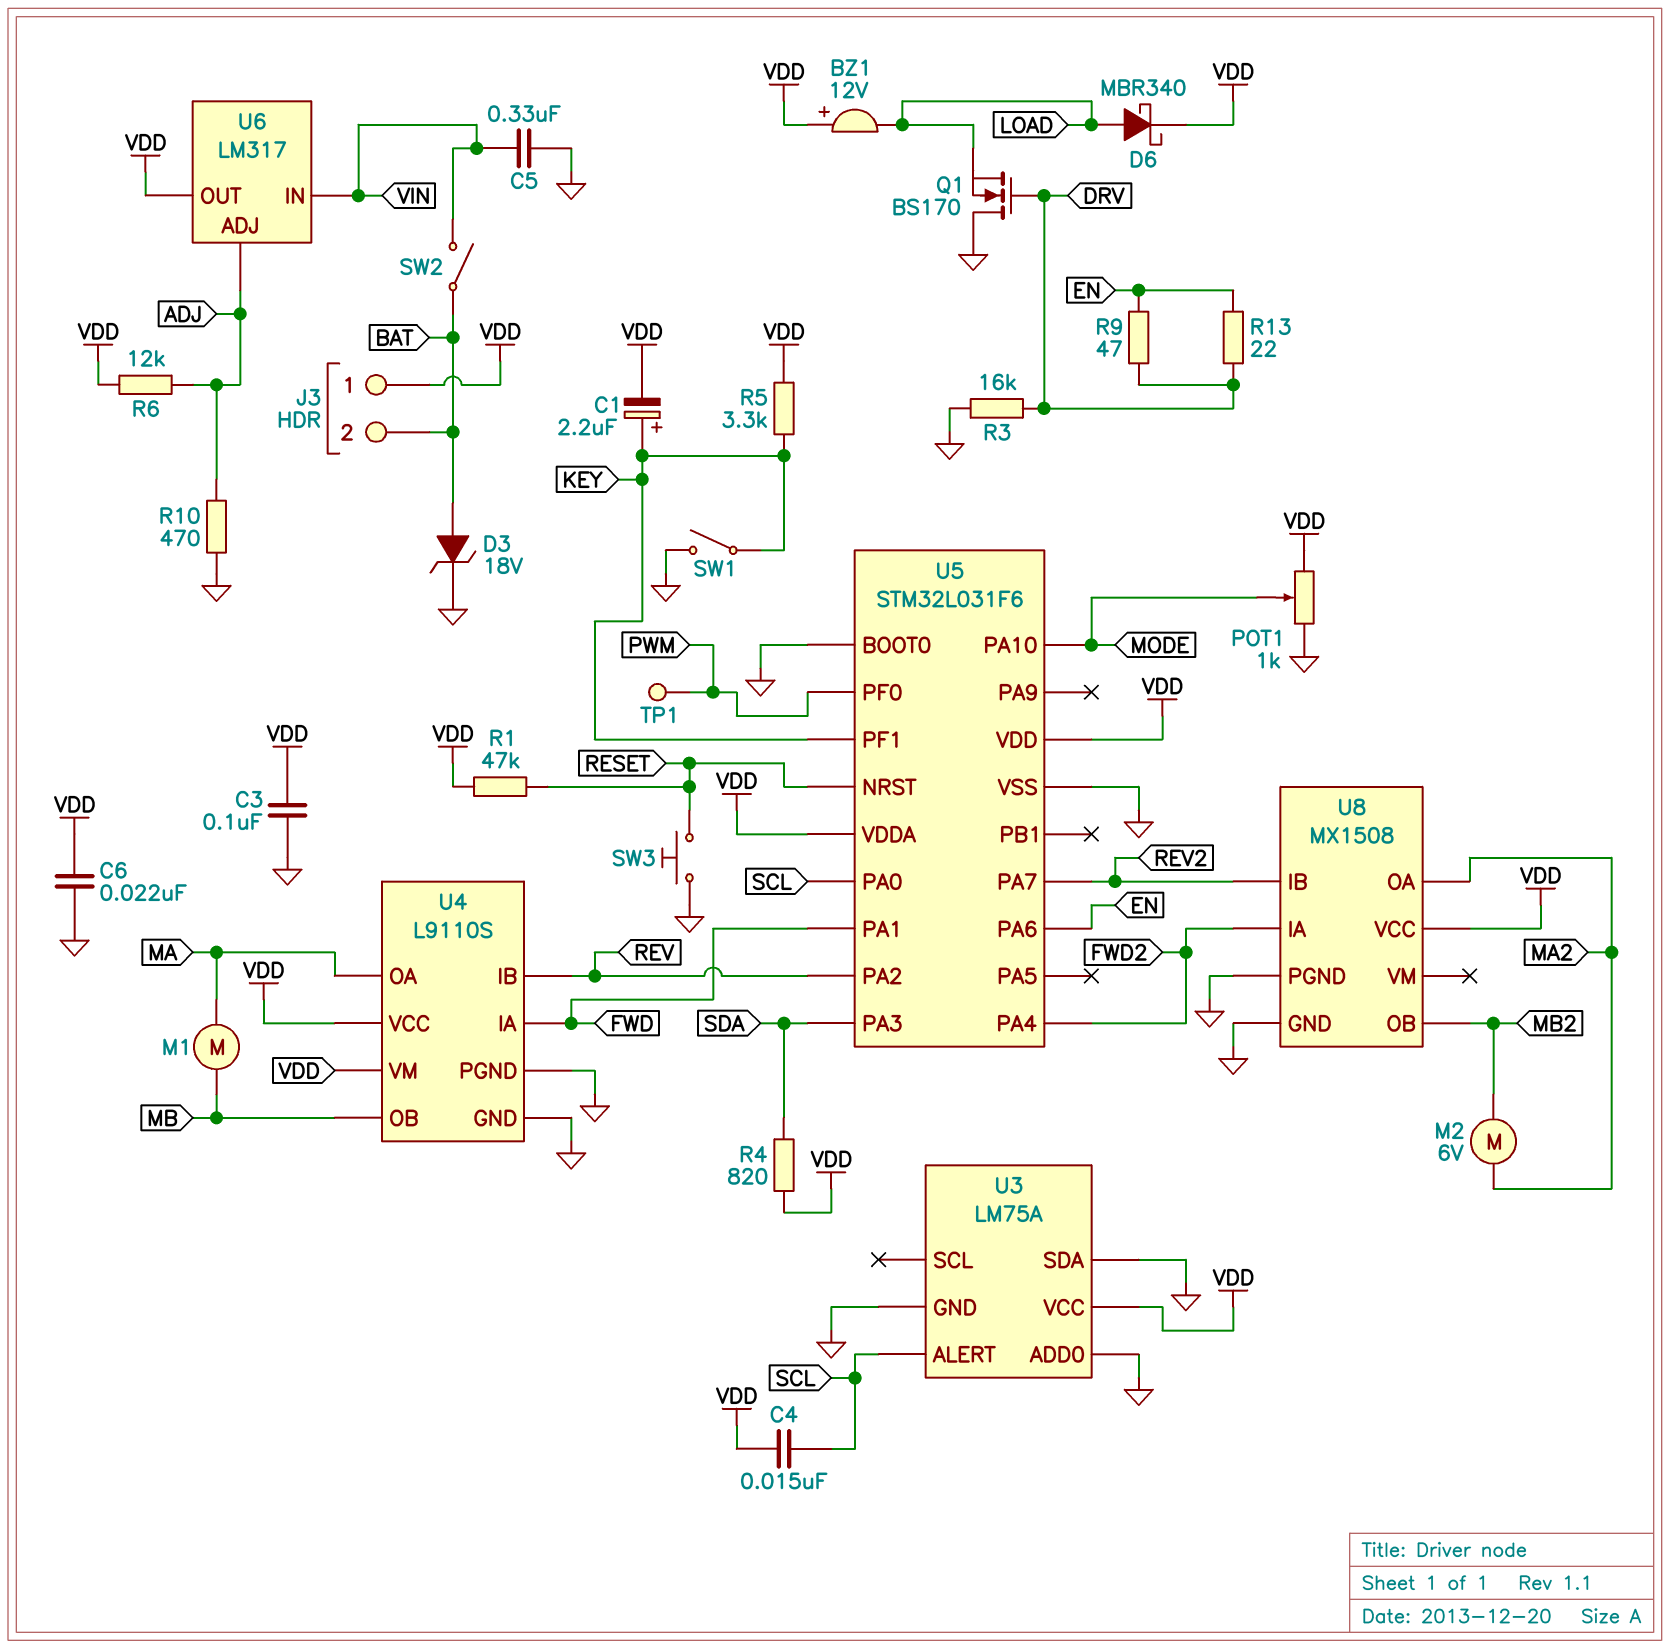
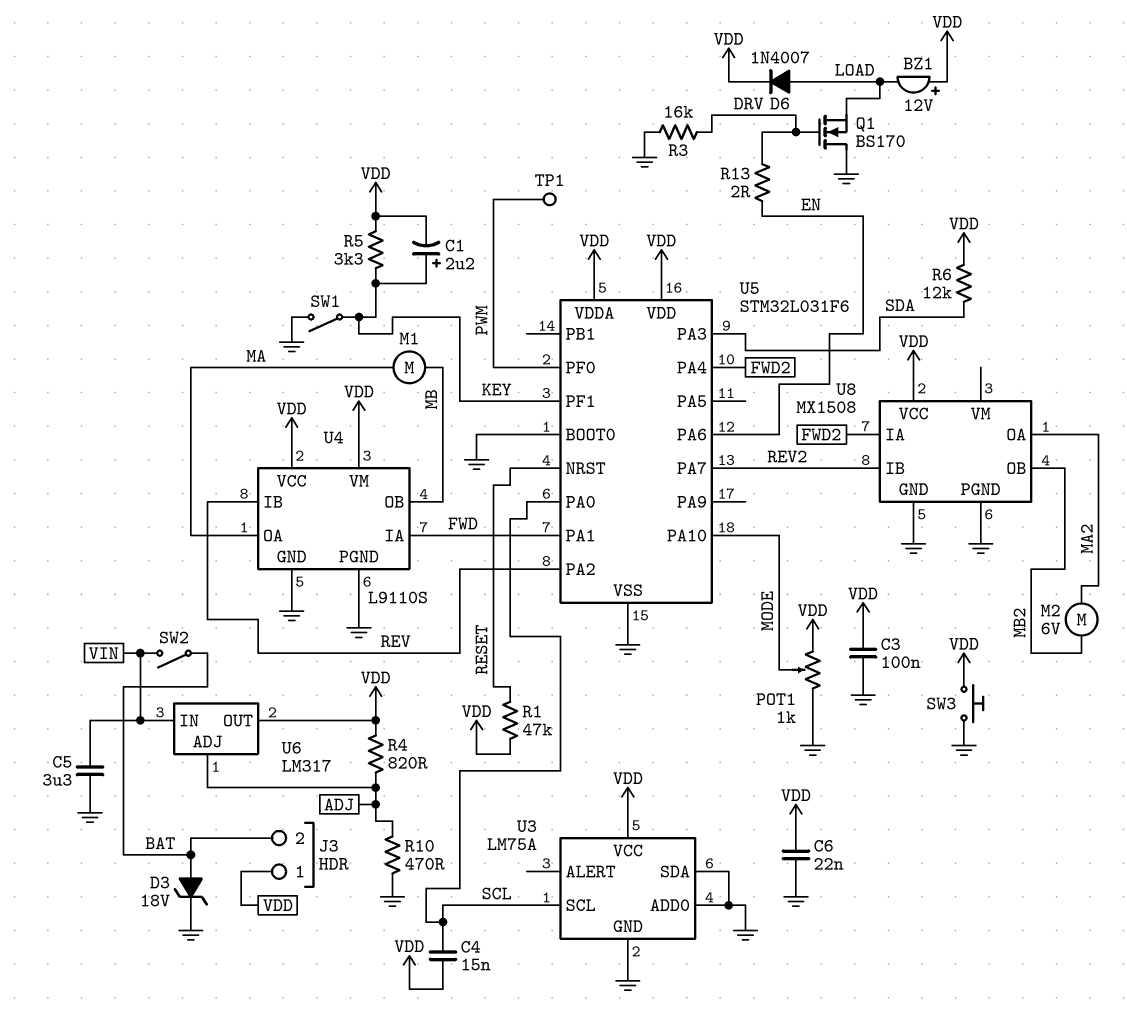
C5: 330nF (GND, VIN) -> 3.3uF (GND, VIN)
D6: schottky MBR340 (A LOAD, K VDD) -> diode 1N4007 (A LOAD, K VDD)
R4: 820 (SDA, VDD) -> 820 (ADJ, VDD)
R6: 12k (ADJ, VDD) -> 12k (SDA, VDD)
R9: 47 (DRV, EN) -> none
R13: 22 (DRV, EN) -> 2 (DRV, EN)
SW3: button (GND, RESET) -> button (GND, VDD)
U3 pin ALERT: SCL -> none
U3 pin SCL: none -> SCL

